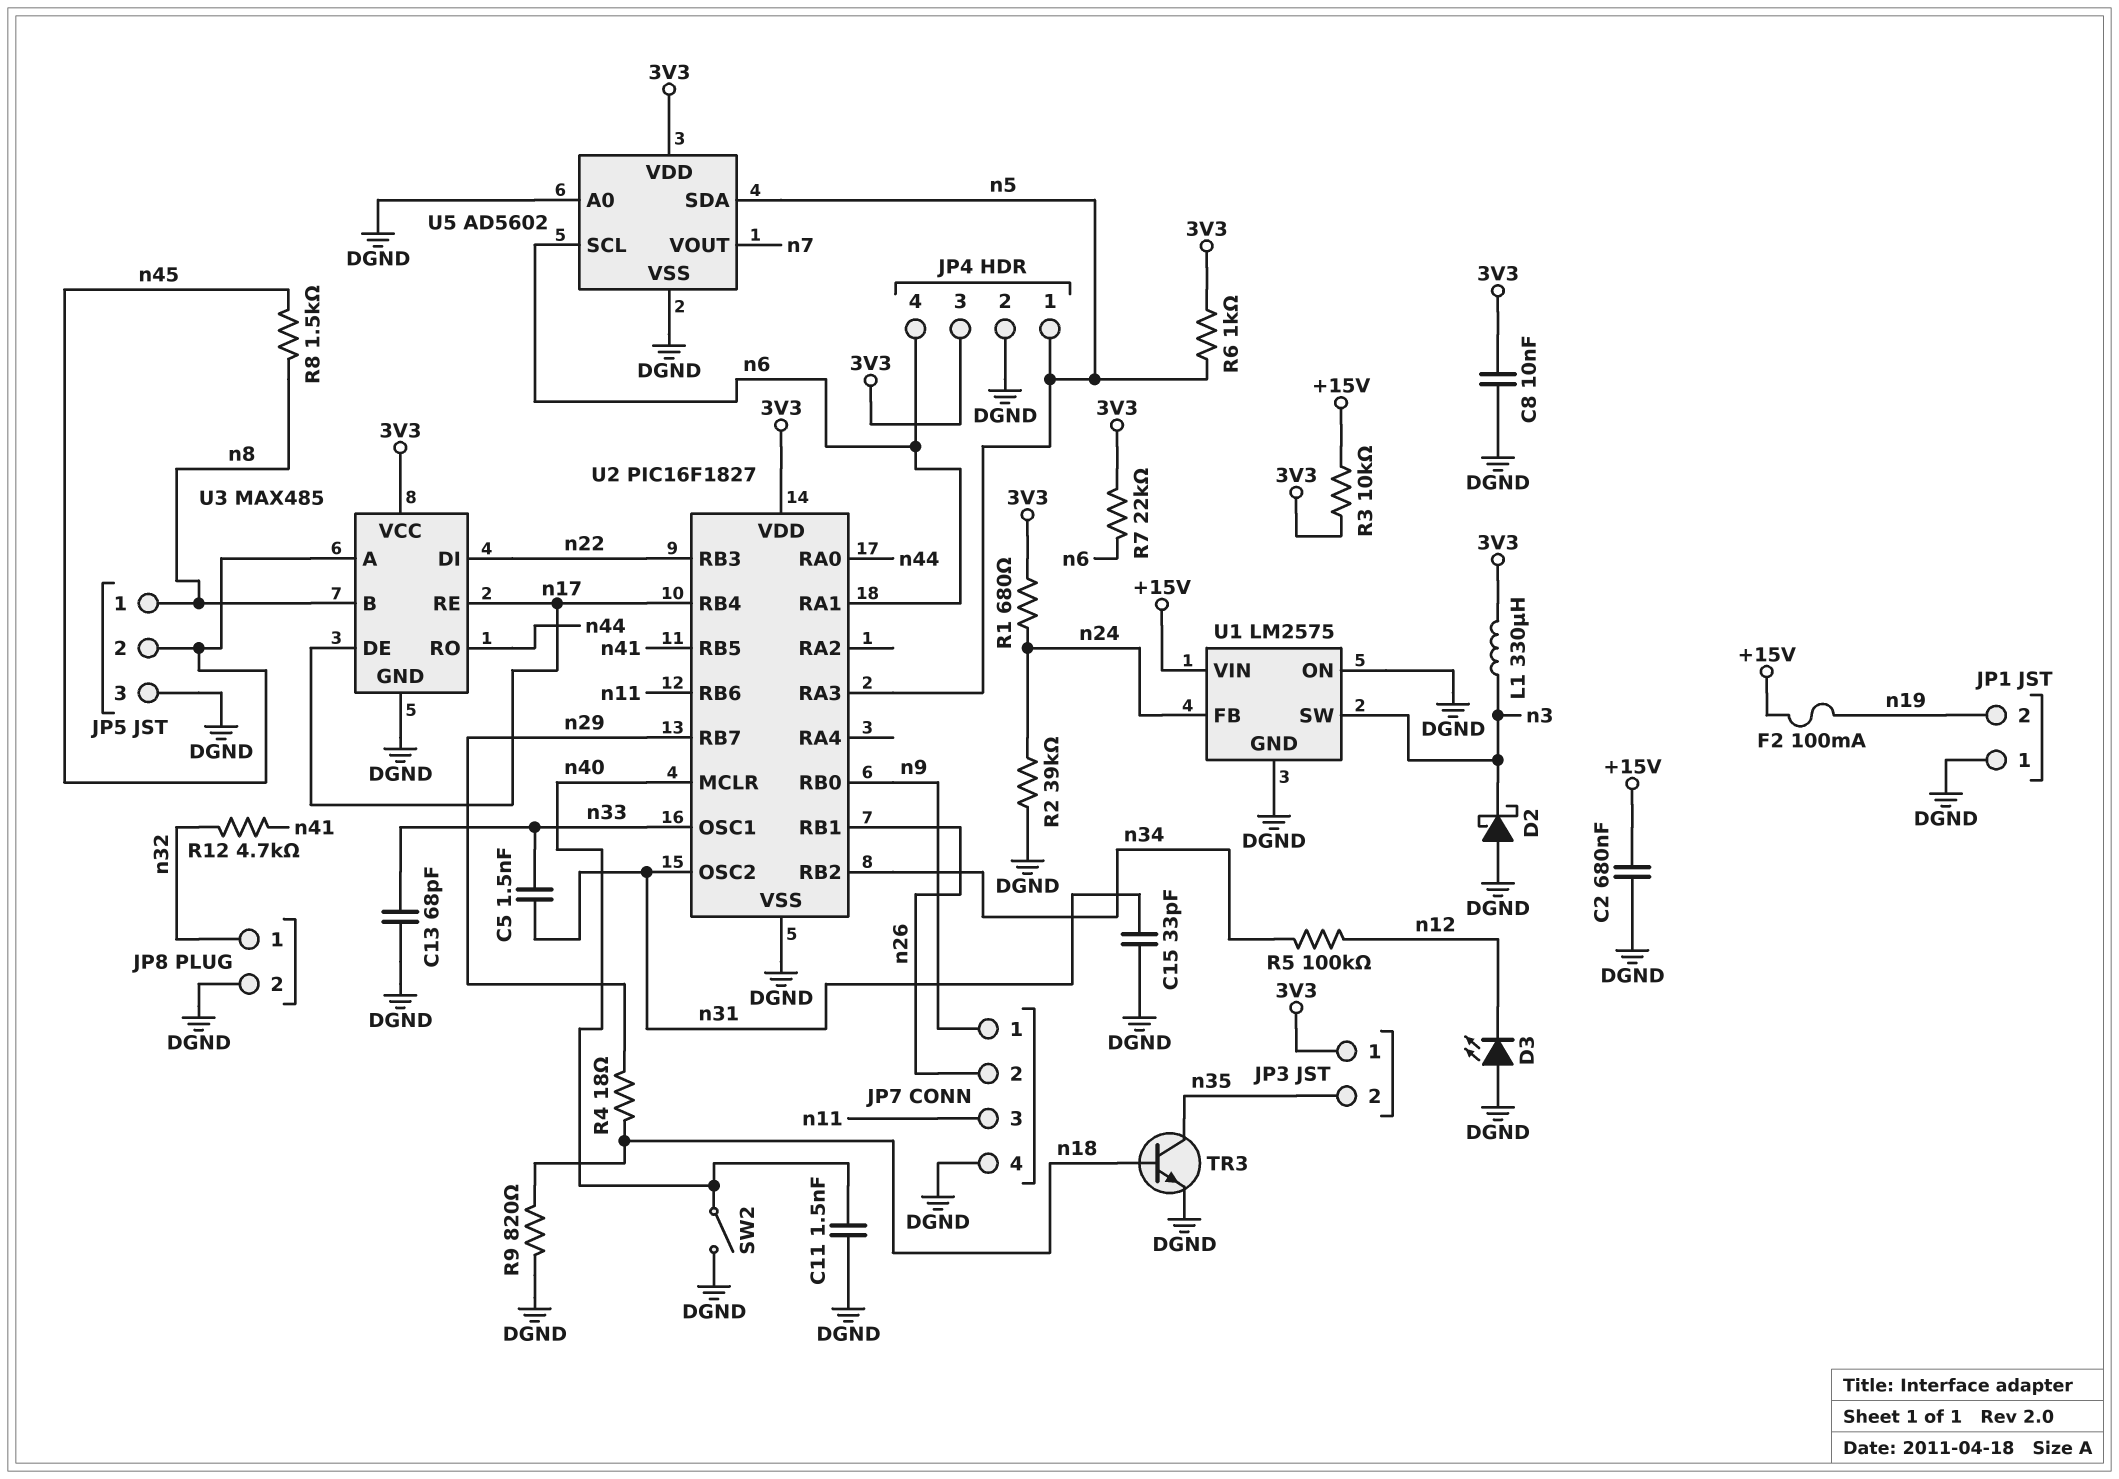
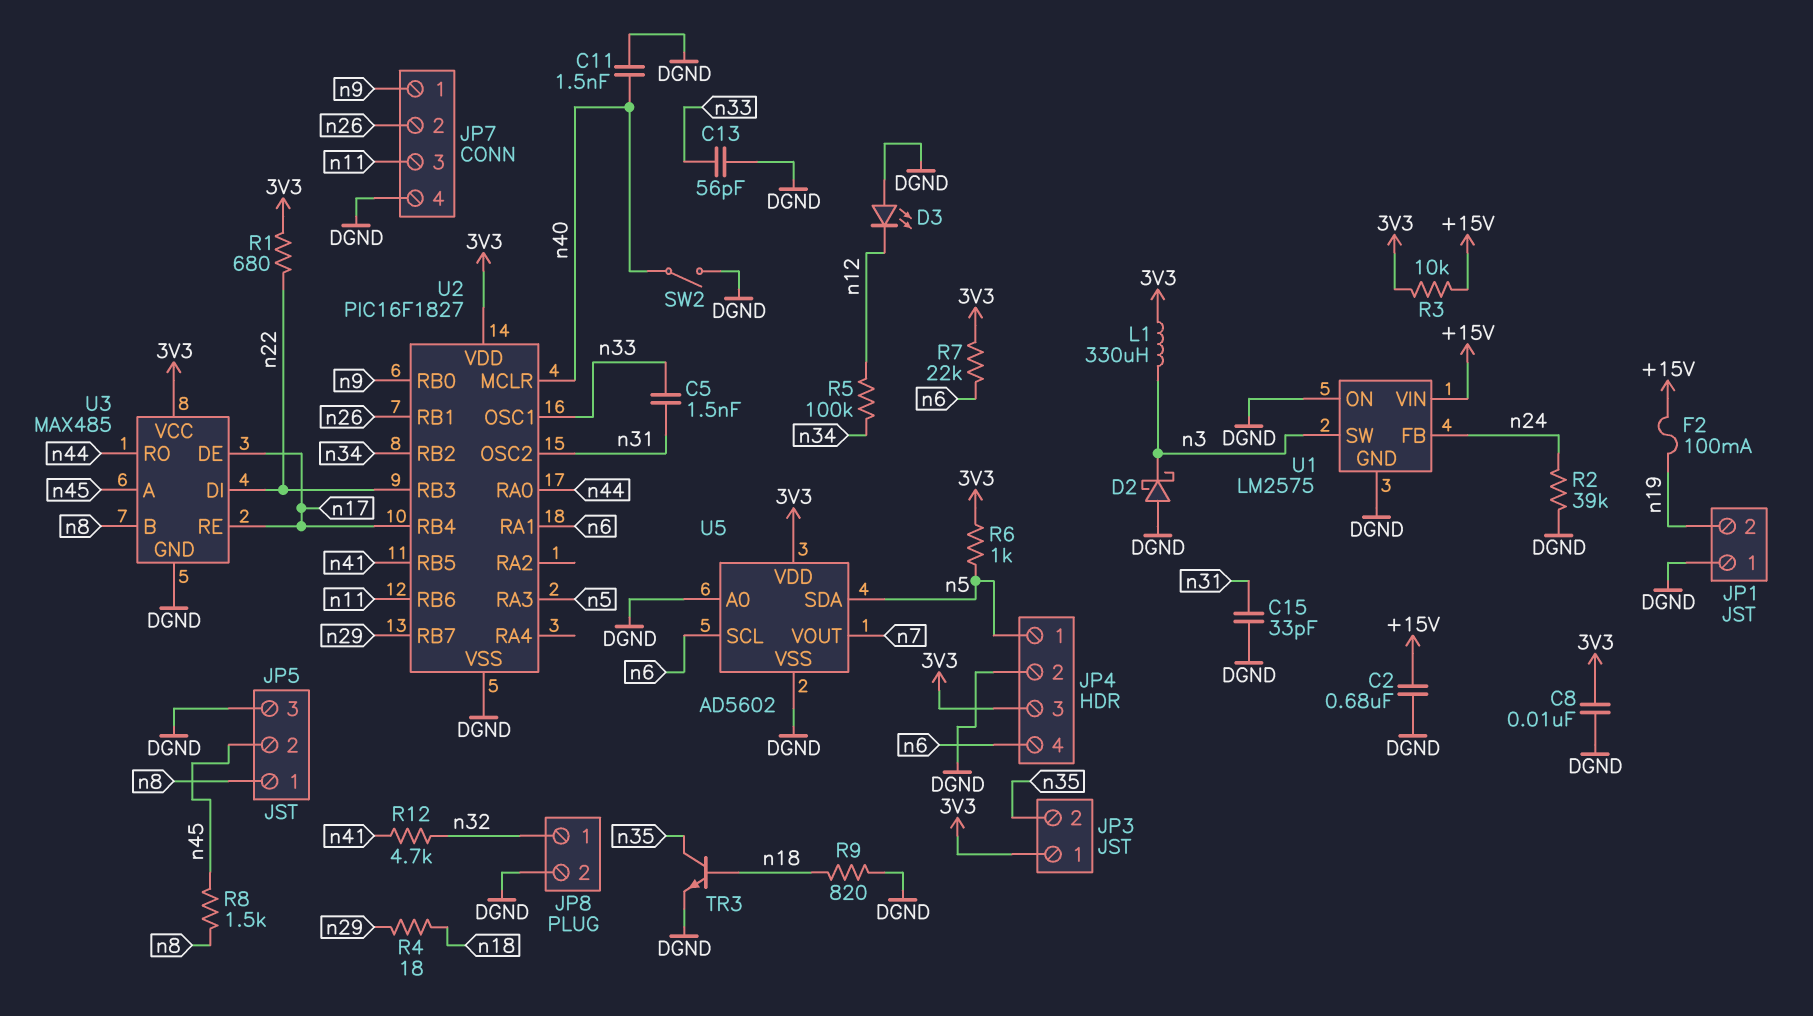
C13: 68pF (DGND, n33) -> 56pF (DGND, n33)
R1: 680 (3V3, n24) -> 680 (3V3, n22)

